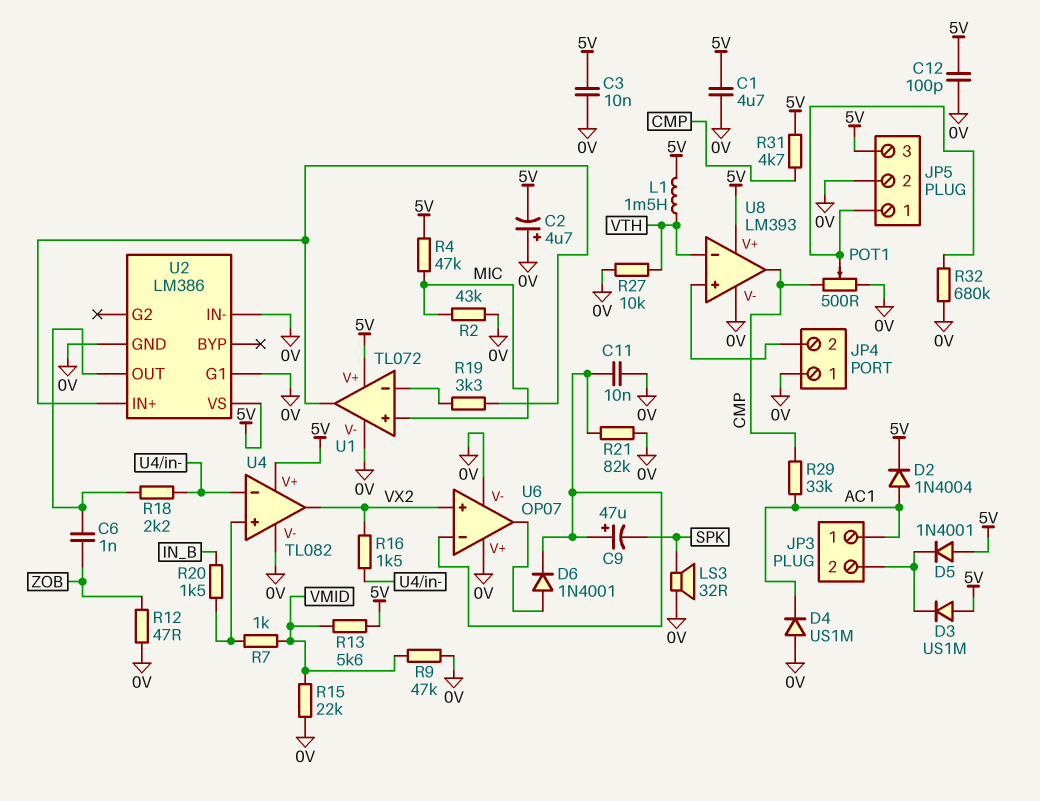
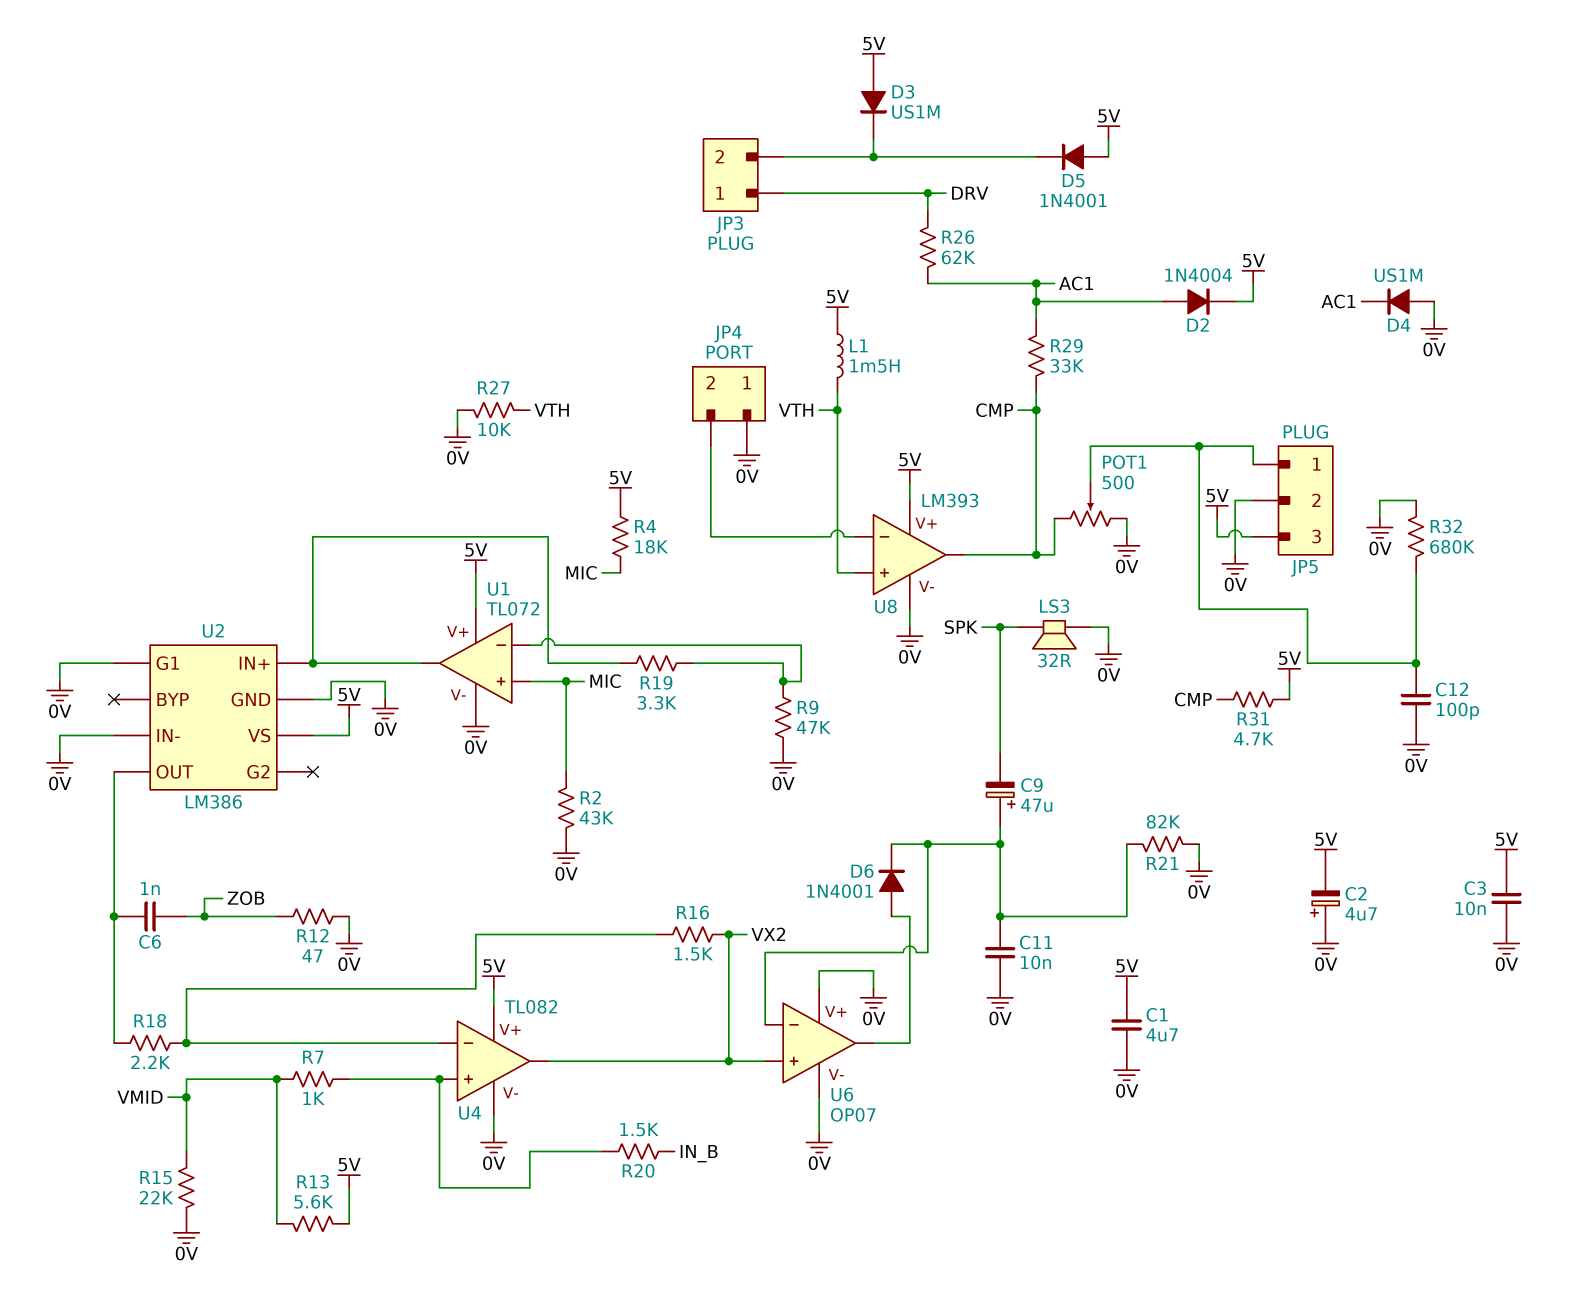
C12: 100pF (0V, 5V) -> 100pF (0V, JP5/1)
JP3 pin 1: AC1 -> DRV
R4: 47k (5V, MIC) -> 18k (5V, MIC)
R9: 47k (0V, VMID) -> 47k (0V, U1/in-)
R26: none -> 62k (AC1, DRV)
U8 pin in+: JP4/2 -> VTH
U8 pin in-: VTH -> JP4/2

